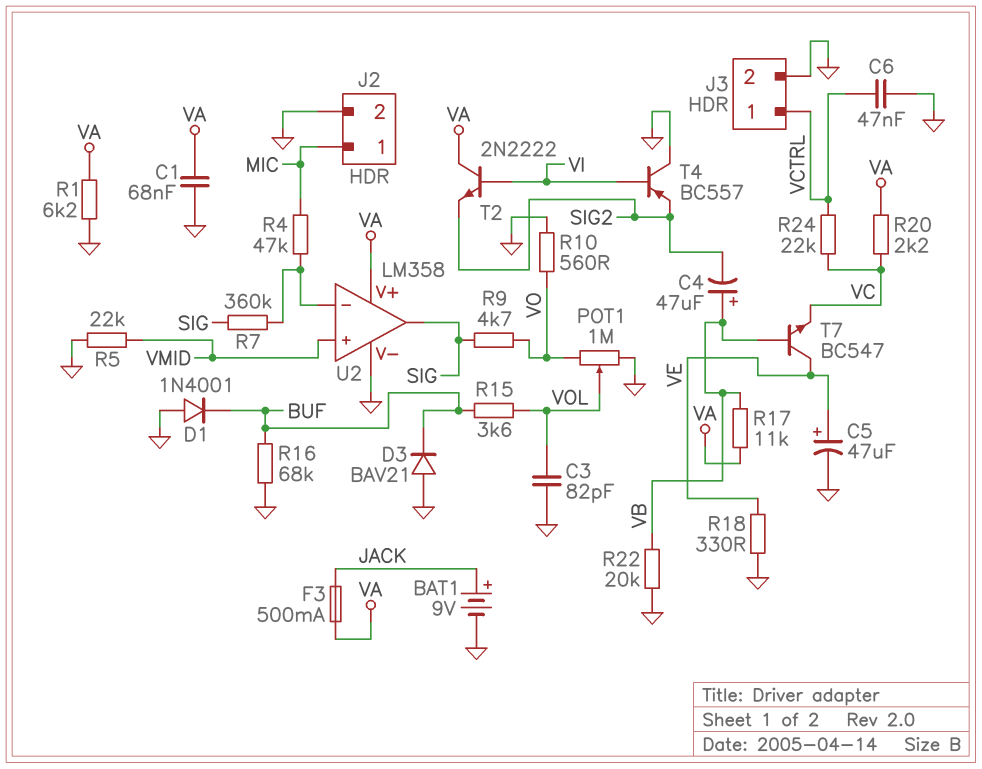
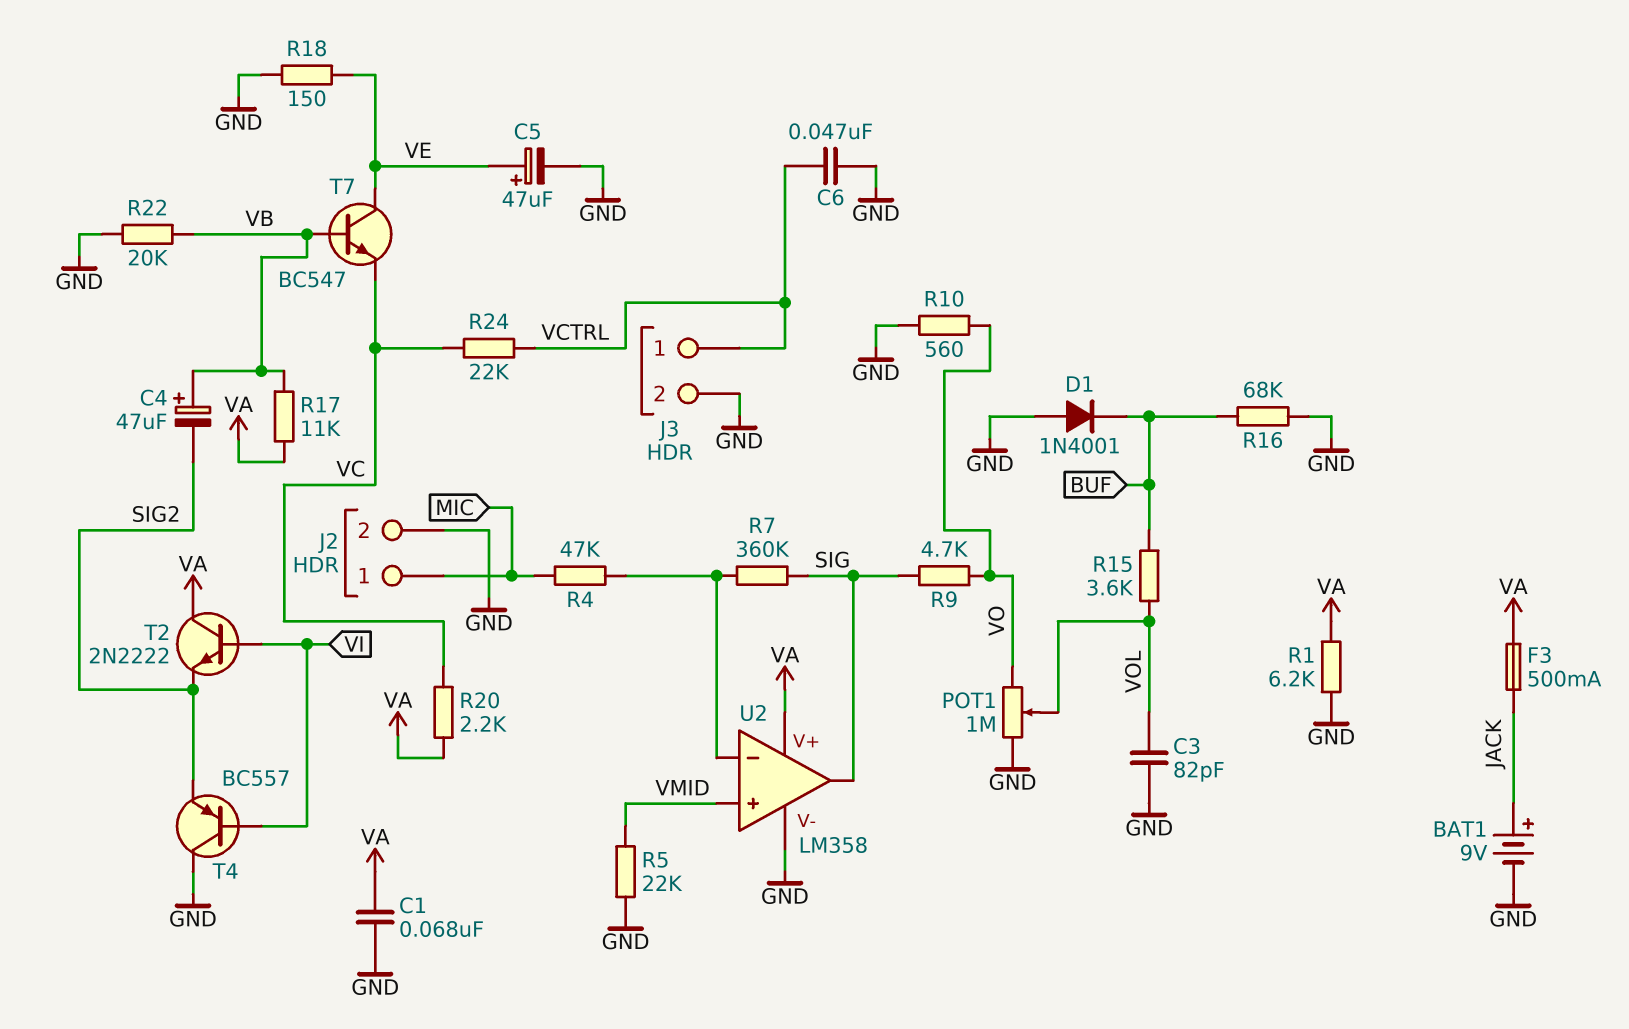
D3: diode BAV21 (A GND, K BUF) -> none
R18: 330 (GND, VE) -> 150 (GND, VE)

